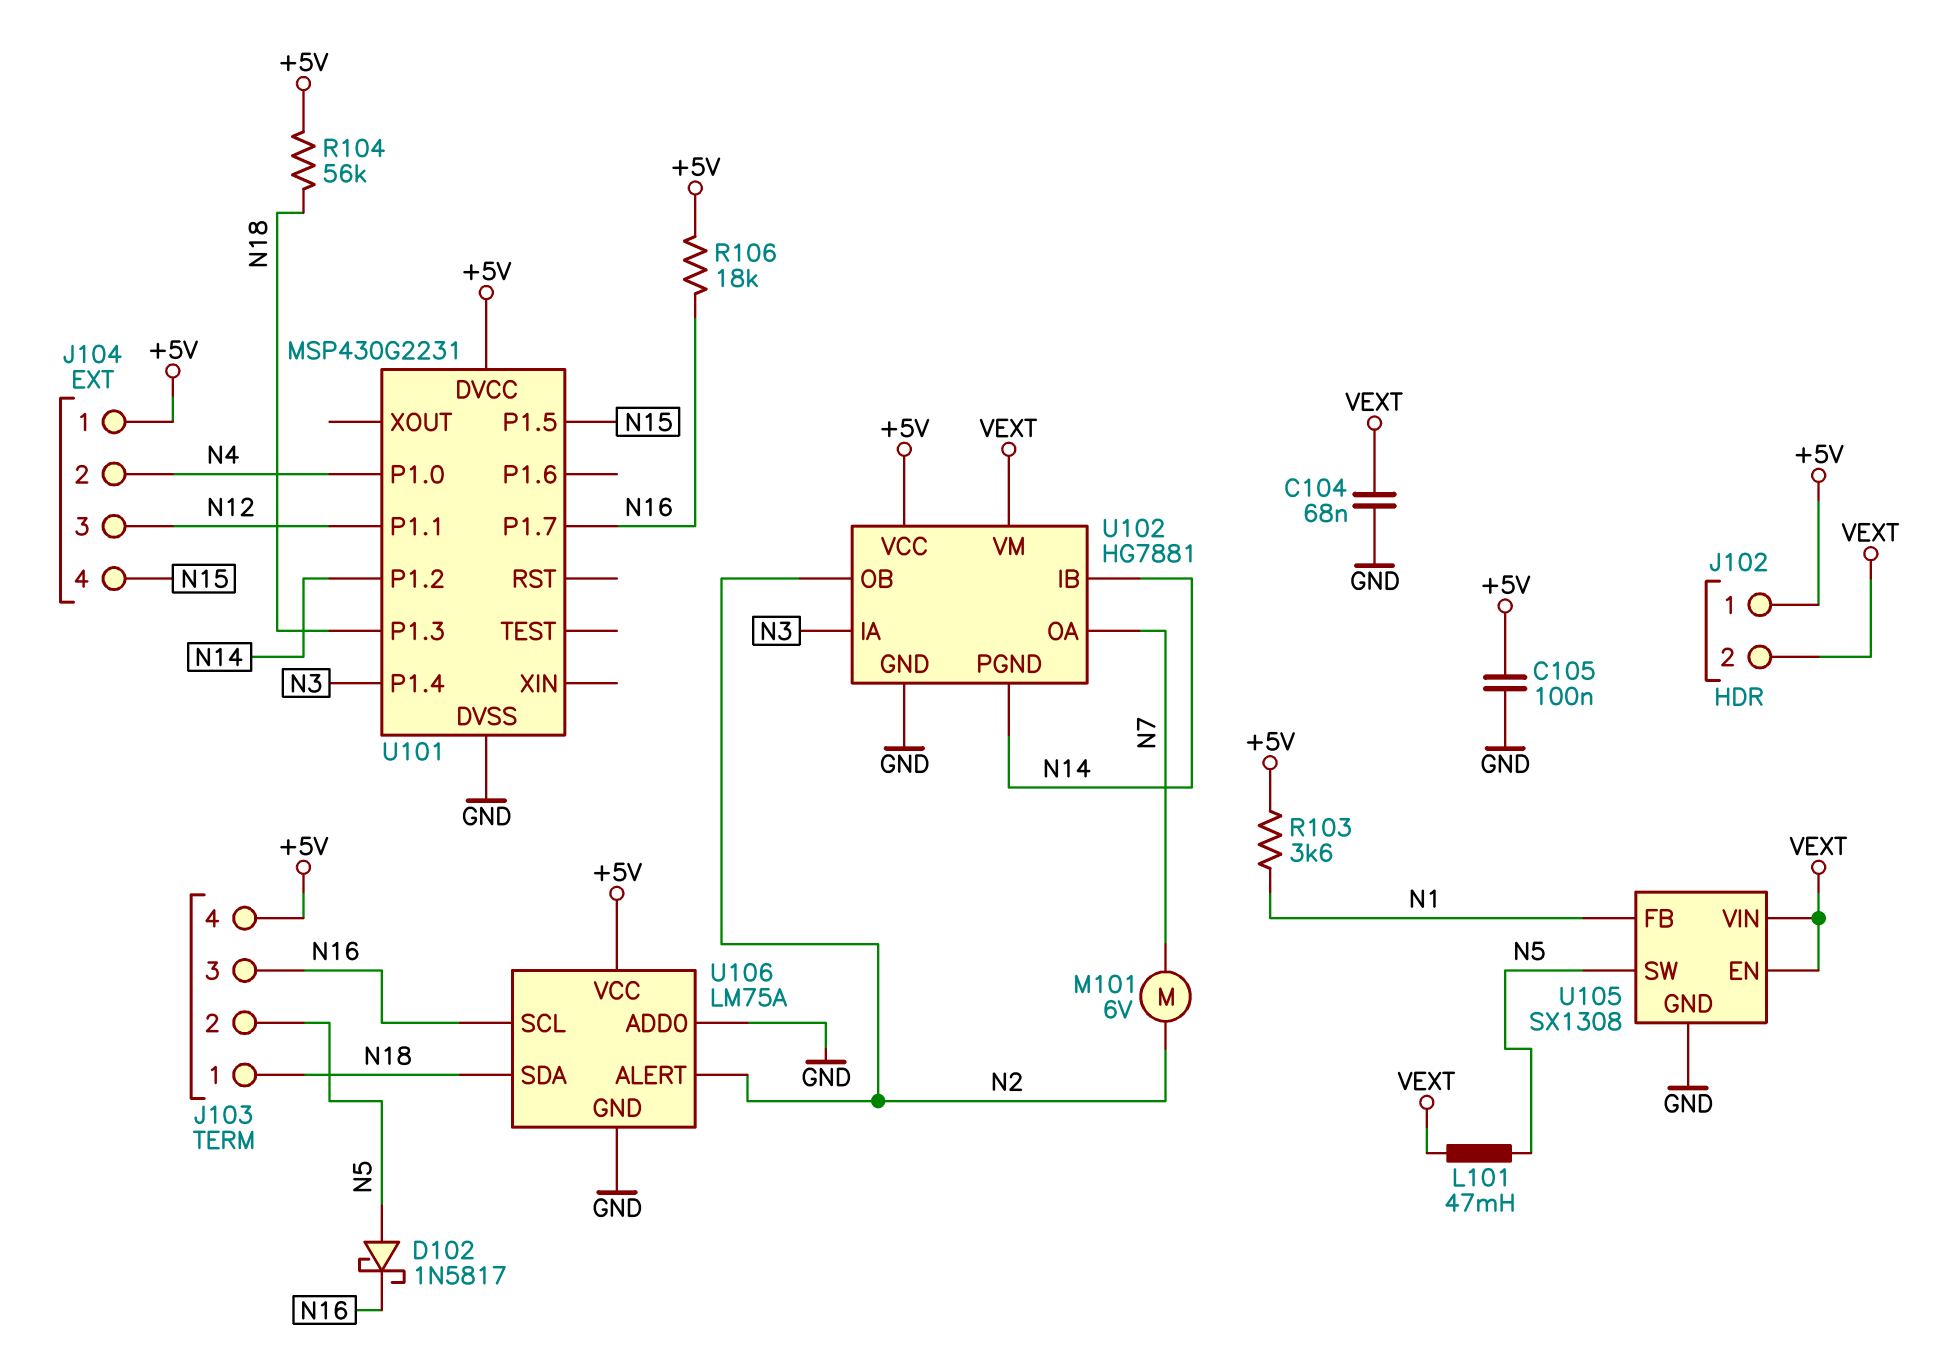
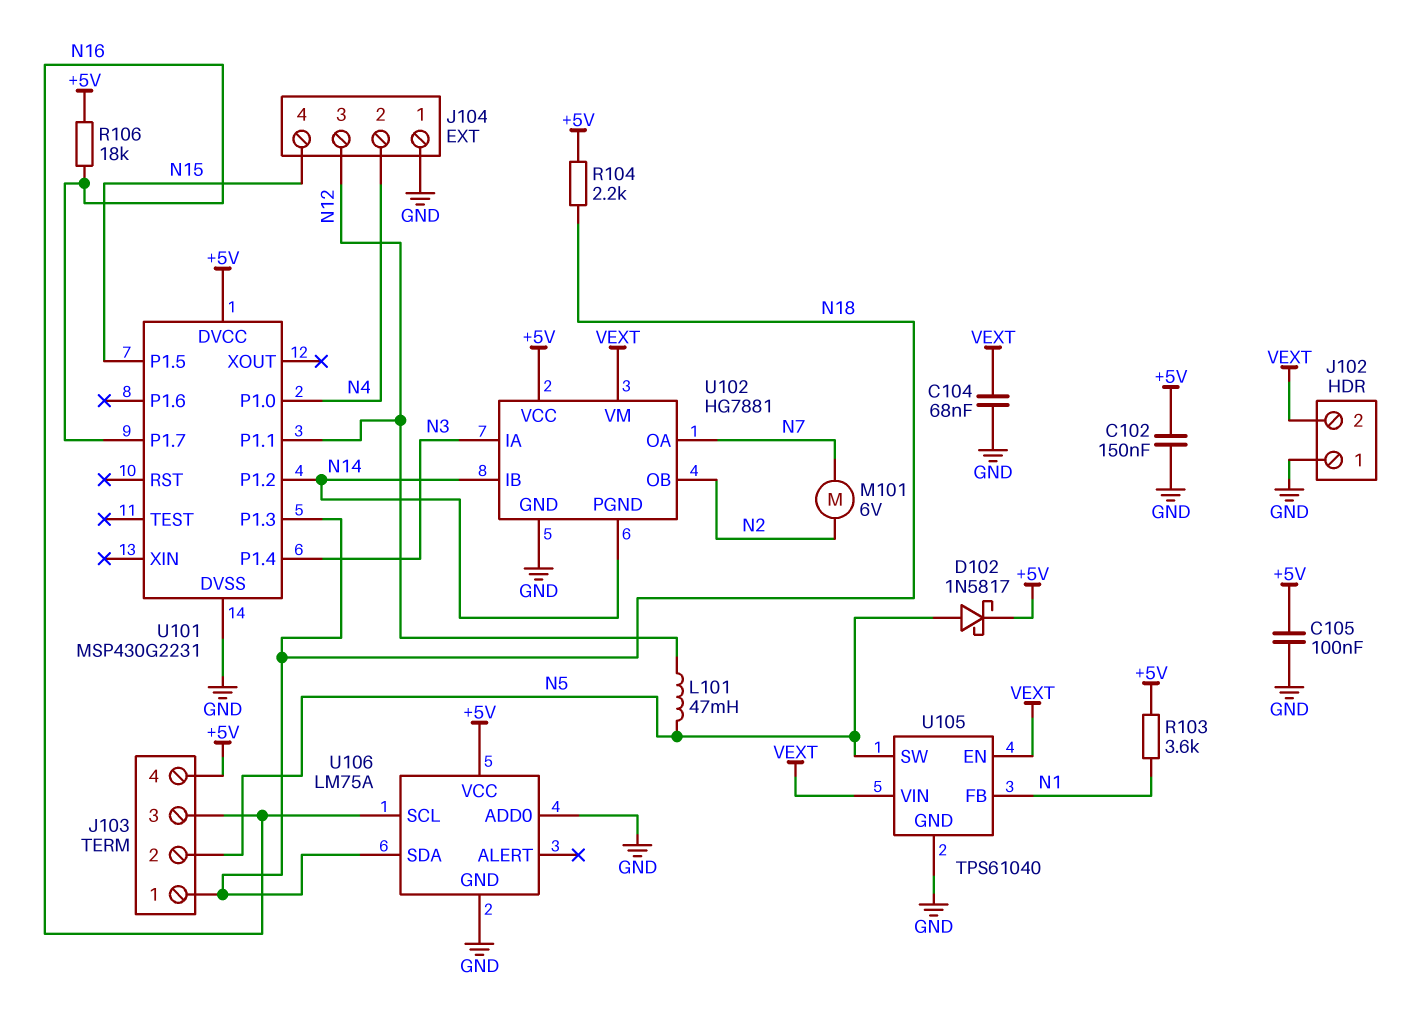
C102: none -> 150nF (+5V, GND)
D102: schottky 1N5817 (A N5, K N16) -> schottky 1N5817 (A N5, K +5V)
J102 pin 1: +5V -> GND
J104 pin 1: +5V -> GND
L101: 47mH (N5, VEXT) -> 47mH (N5, N12)
R104: 56k (+5V, N18) -> 2.2k (+5V, N18)
U105: SX1308 -> TPS61040
U106 pin ALERT: N2 -> none

